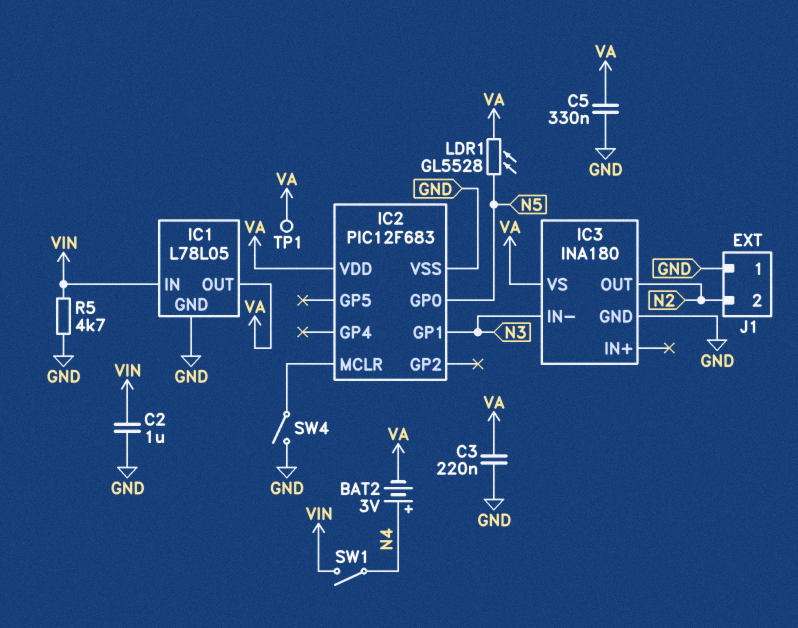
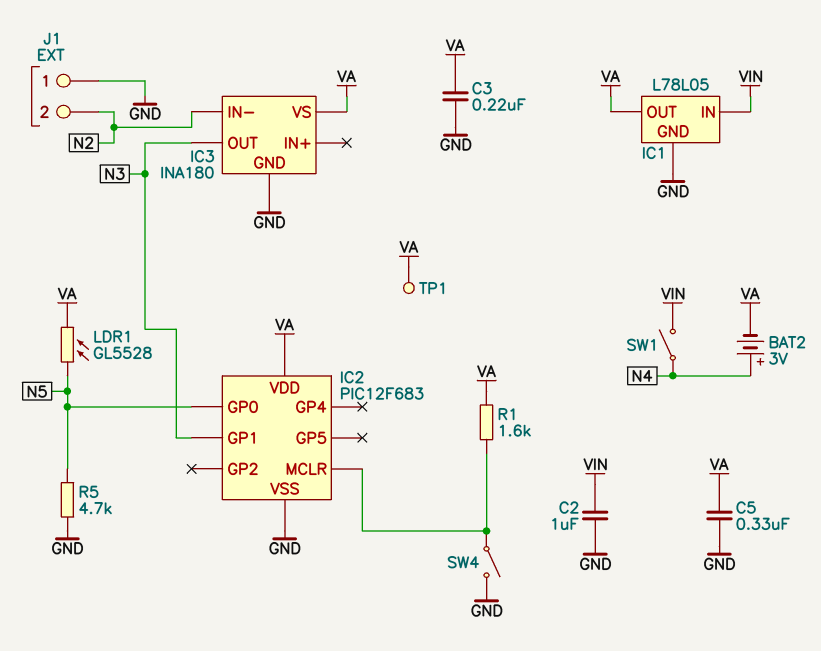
IC3 pin IN-: N3 -> N2
IC3 pin OUT: N2 -> N3
R1: none -> 1.6k (IC2/MCLR, VA)
R5: 4.7k (GND, VIN) -> 4.7k (GND, N5)

